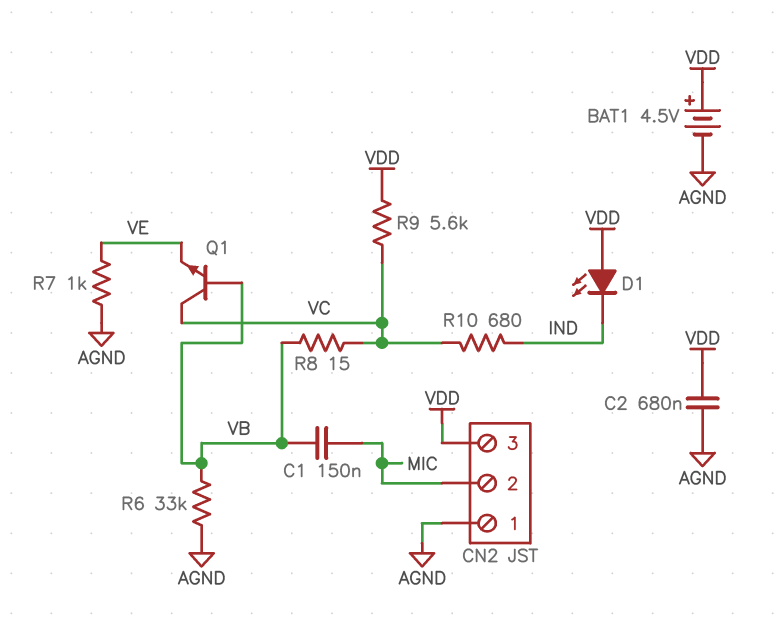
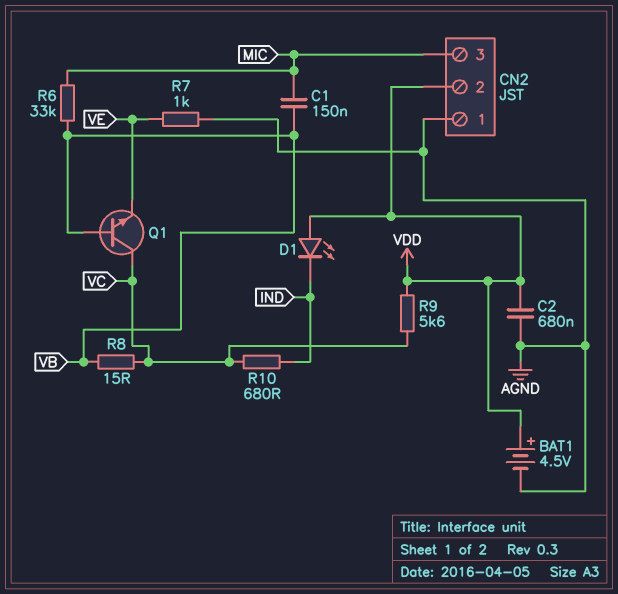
CN2 pin 2: MIC -> VDD
CN2 pin 3: VDD -> MIC
R6: 33k (AGND, VB) -> 33k (MIC, VB)

